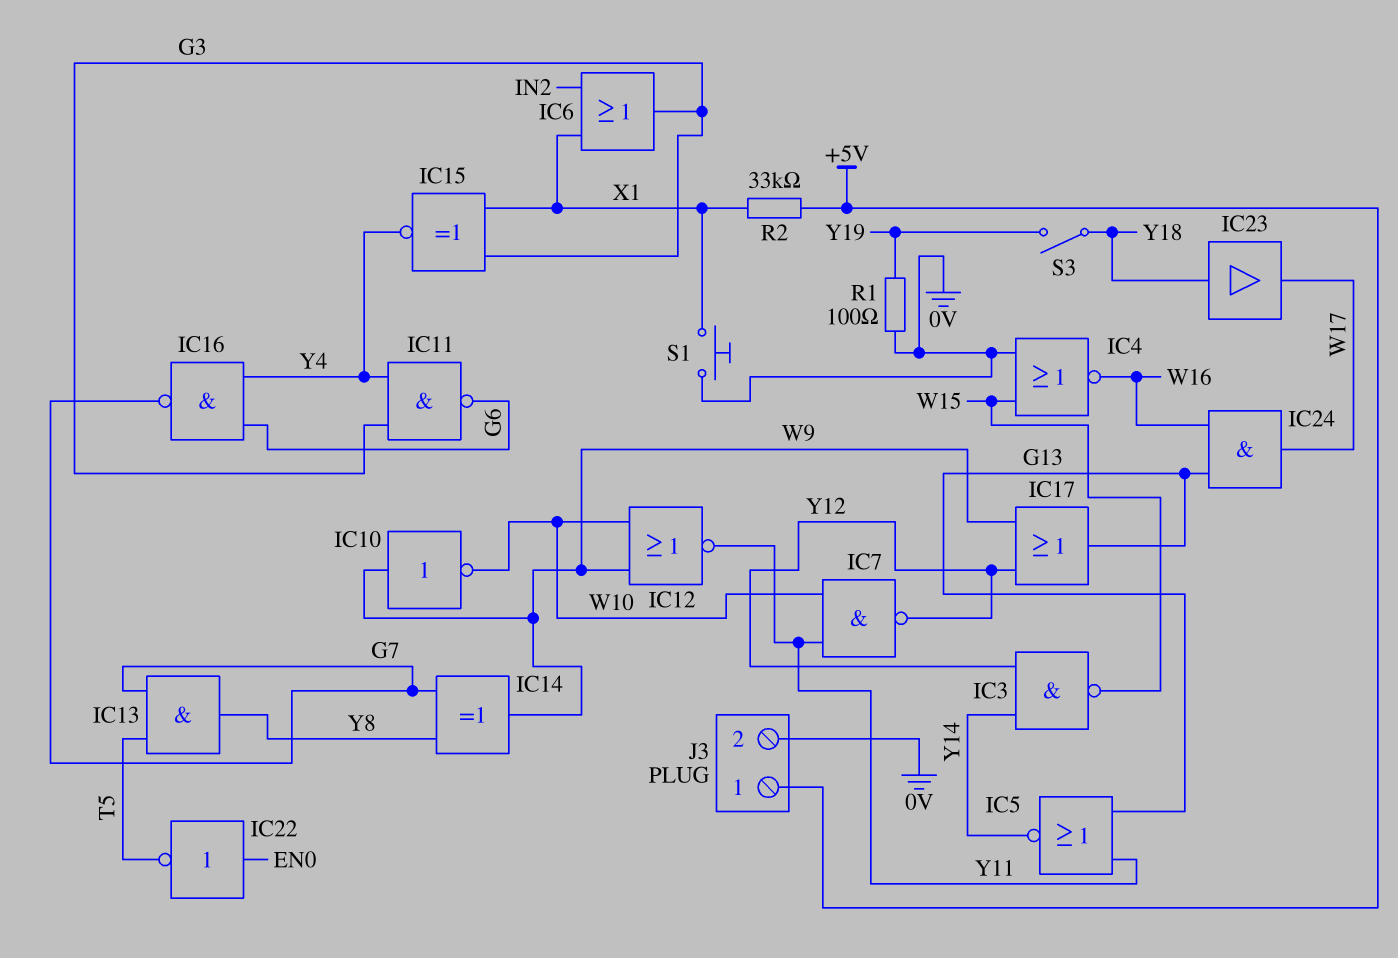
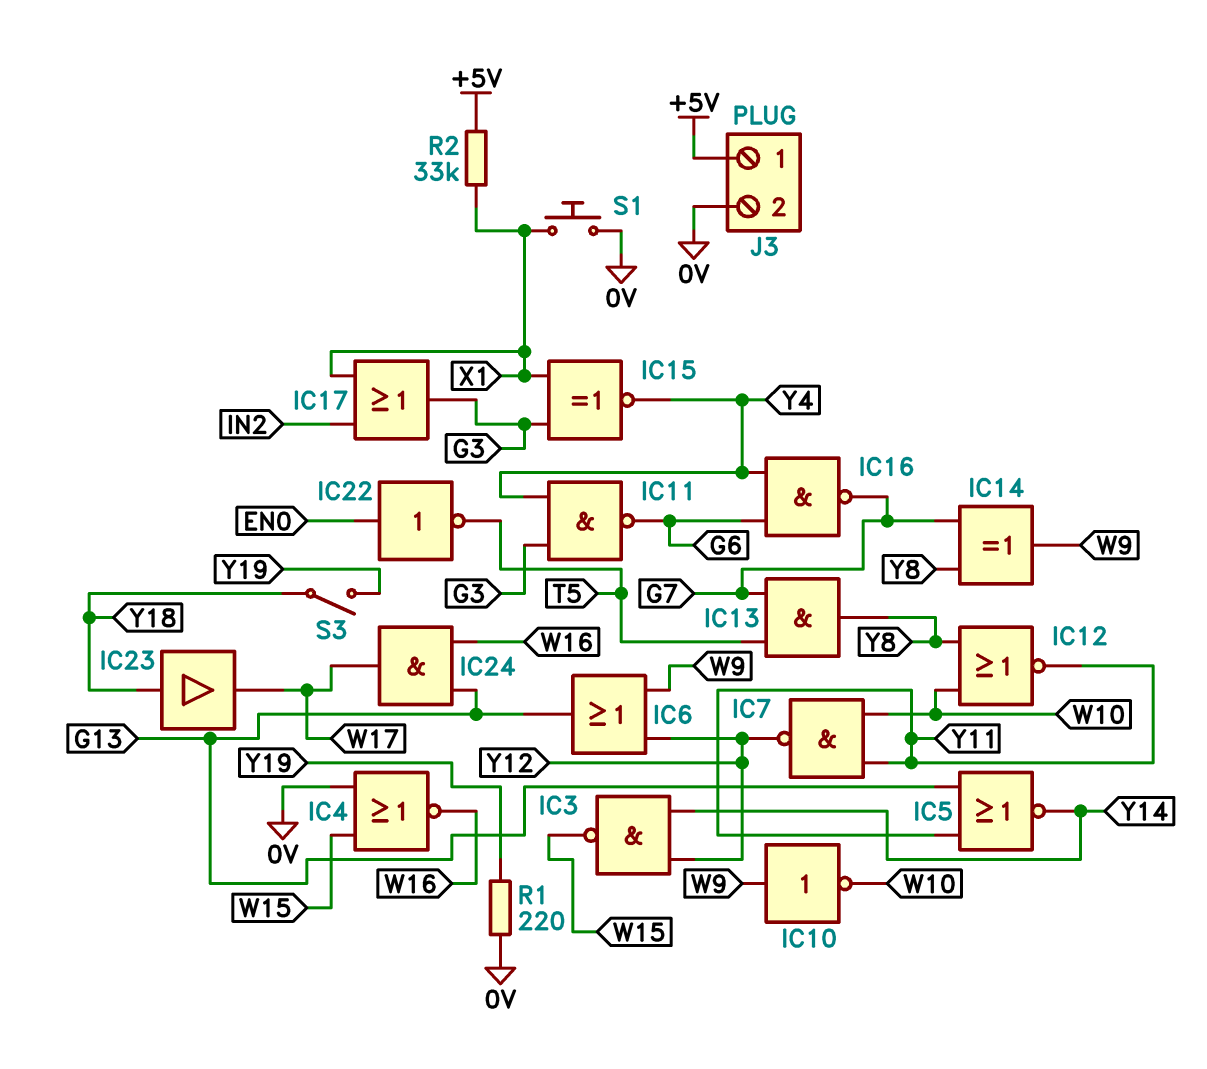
IC6: OR (in IN2, in X1, out G3) -> OR (in W9, in Y12, out G13)
IC12: NOR (in W9, in W10, out Y11) -> NOR (in W10, in Y8, out Y11)
IC17: OR (in W9, in Y12, out G13) -> OR (in IN2, in X1, out G3)
R1: 100 (0V, Y19) -> 220 (0V, Y19)

